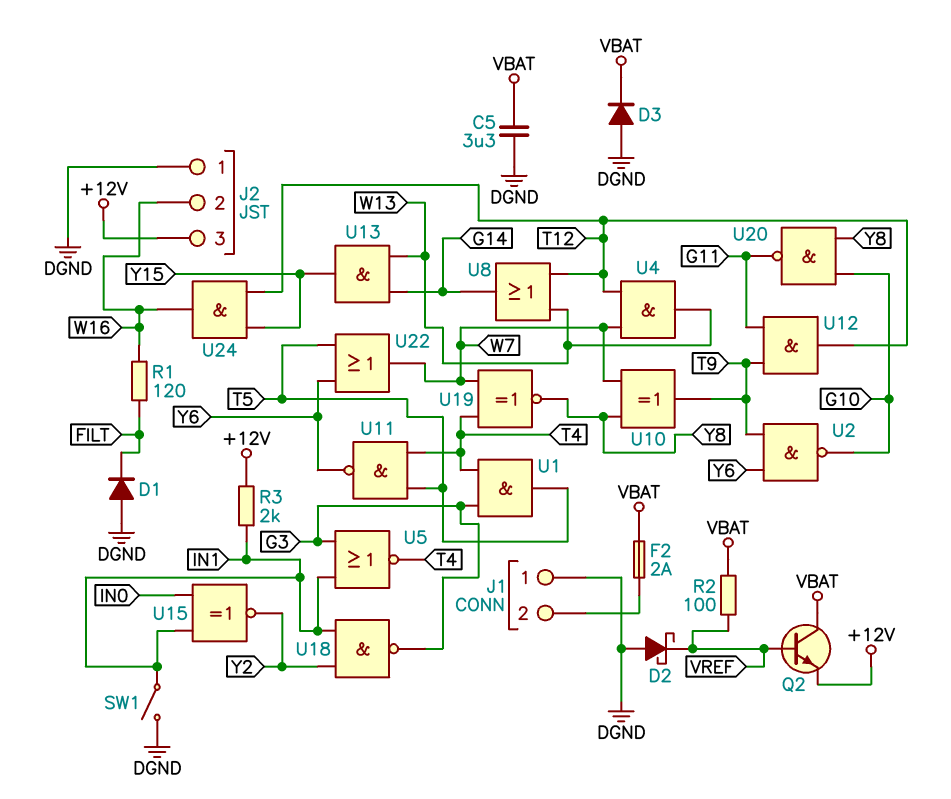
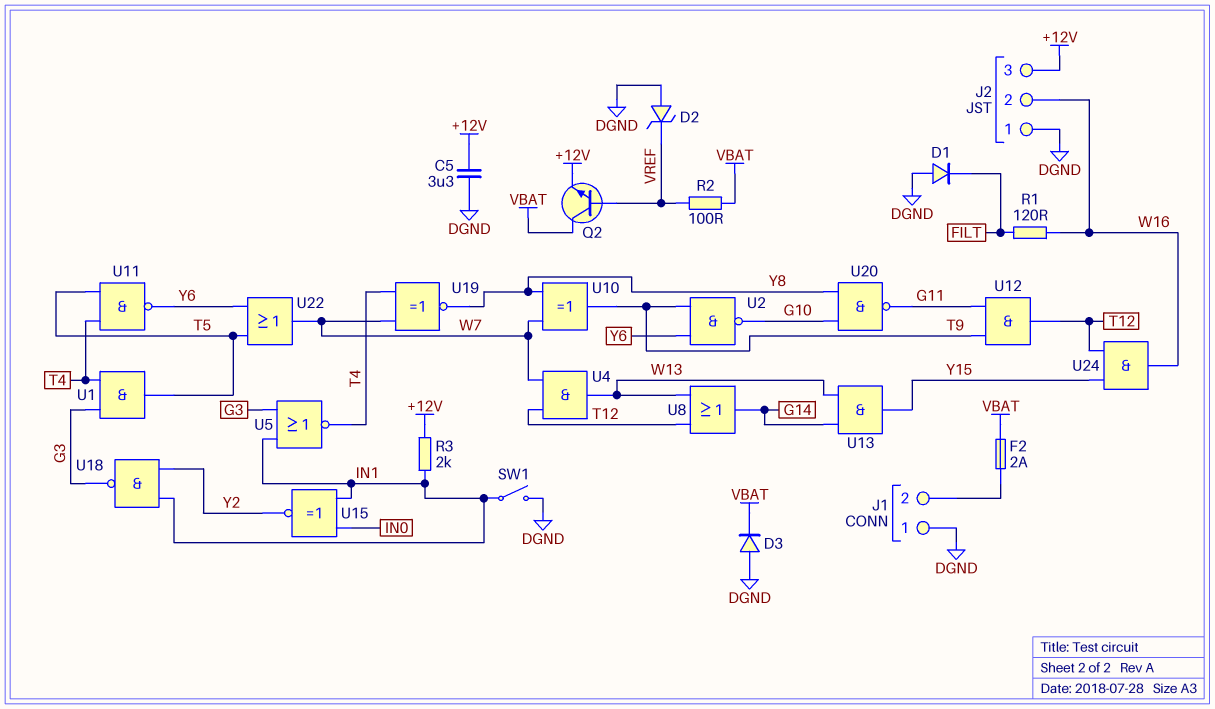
C5: 3.3uF (DGND, VBAT) -> 3.3uF (+12V, DGND)
D2: schottky (A DGND, K VREF) -> zener (A DGND, K VREF)

